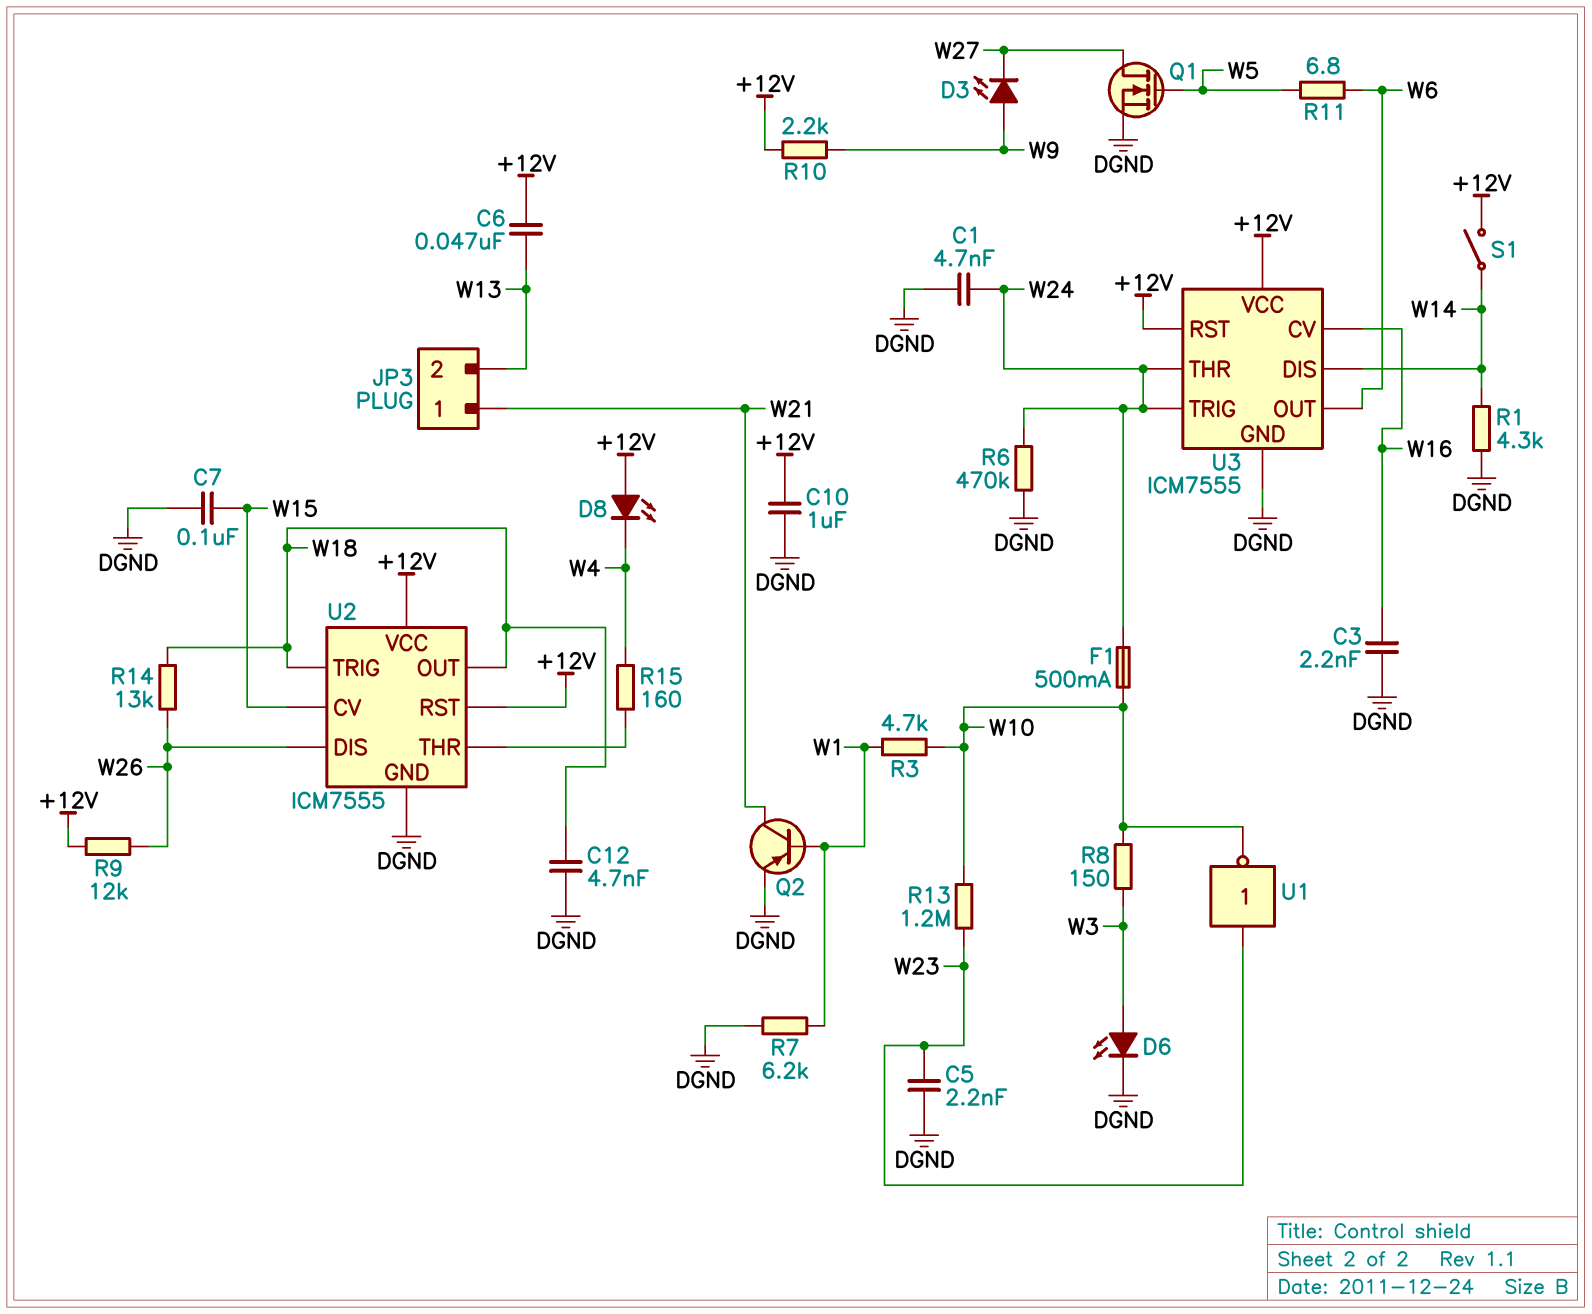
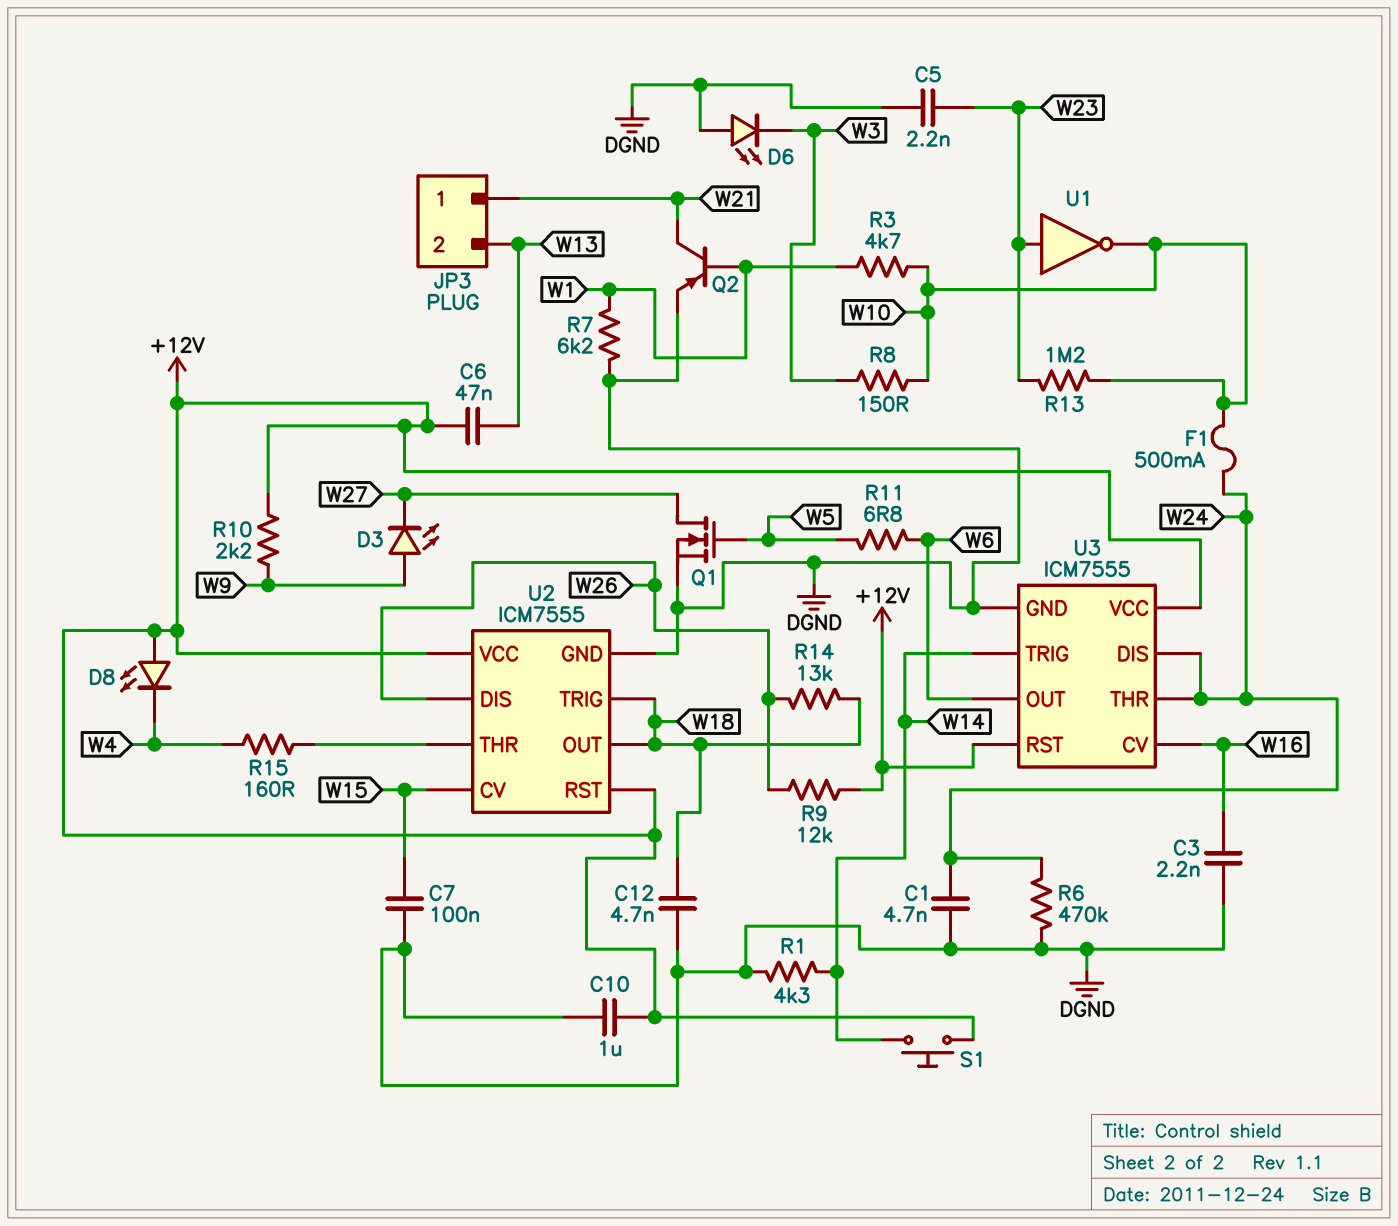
D6: LED (A W3, K DGND) -> LED (A DGND, K W3)
S1: switch (+12V, W14) -> button (+12V, W14)
U3 pin DIS: W14 -> W24
U3 pin TRIG: W24 -> W14

